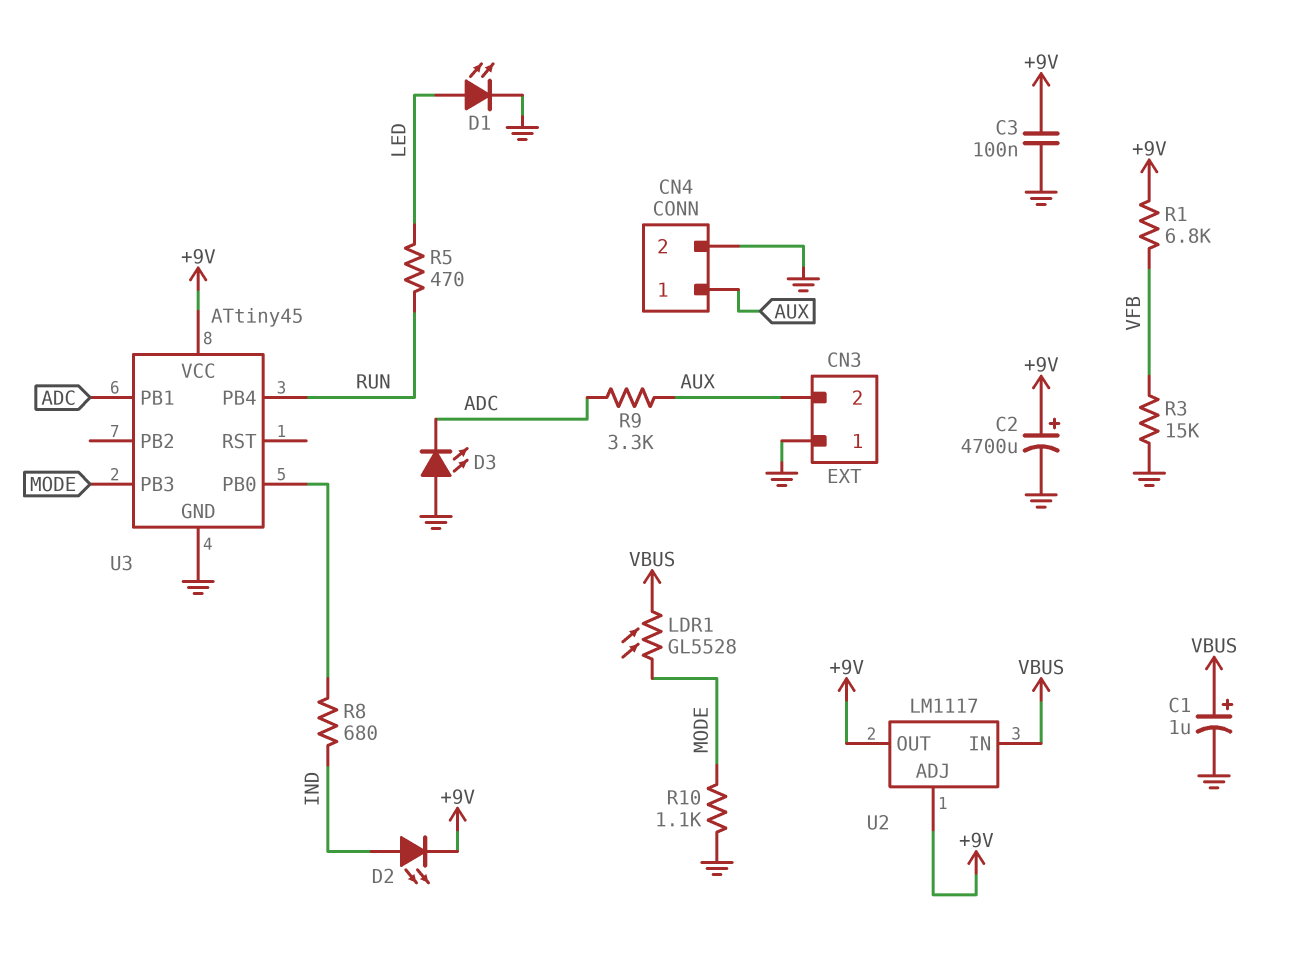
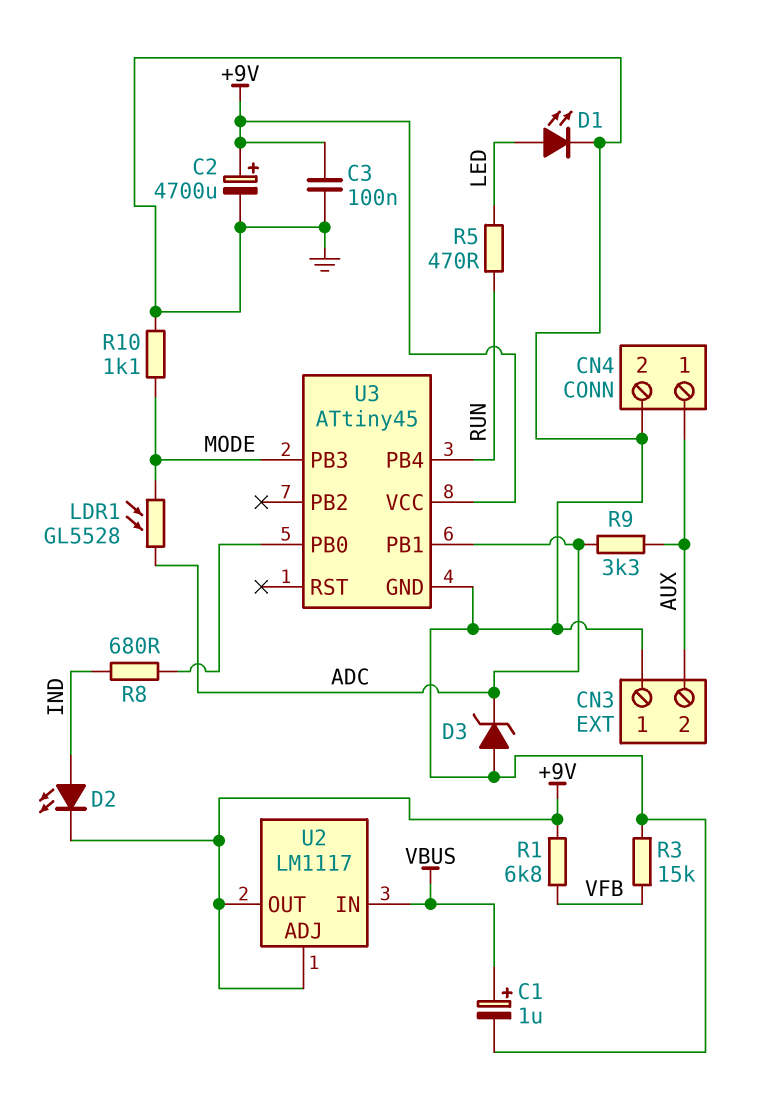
D3: LED (A GND, K ADC) -> zener (A GND, K ADC)
LDR1: GL5528 (MODE, VBUS) -> GL5528 (ADC, MODE)

